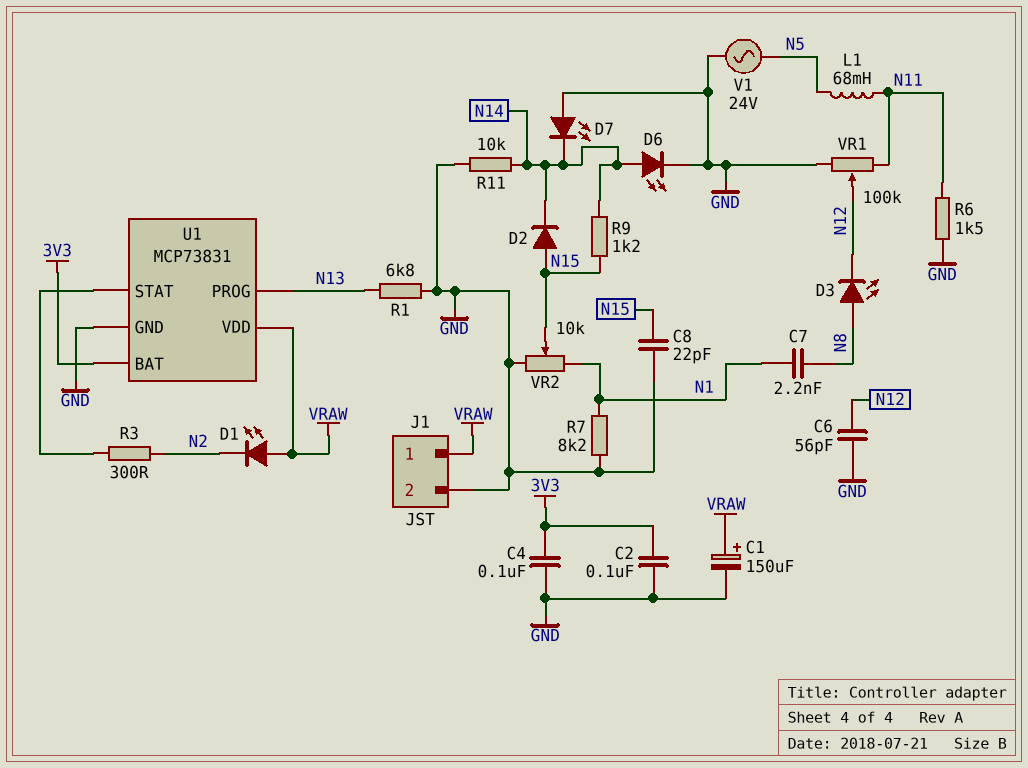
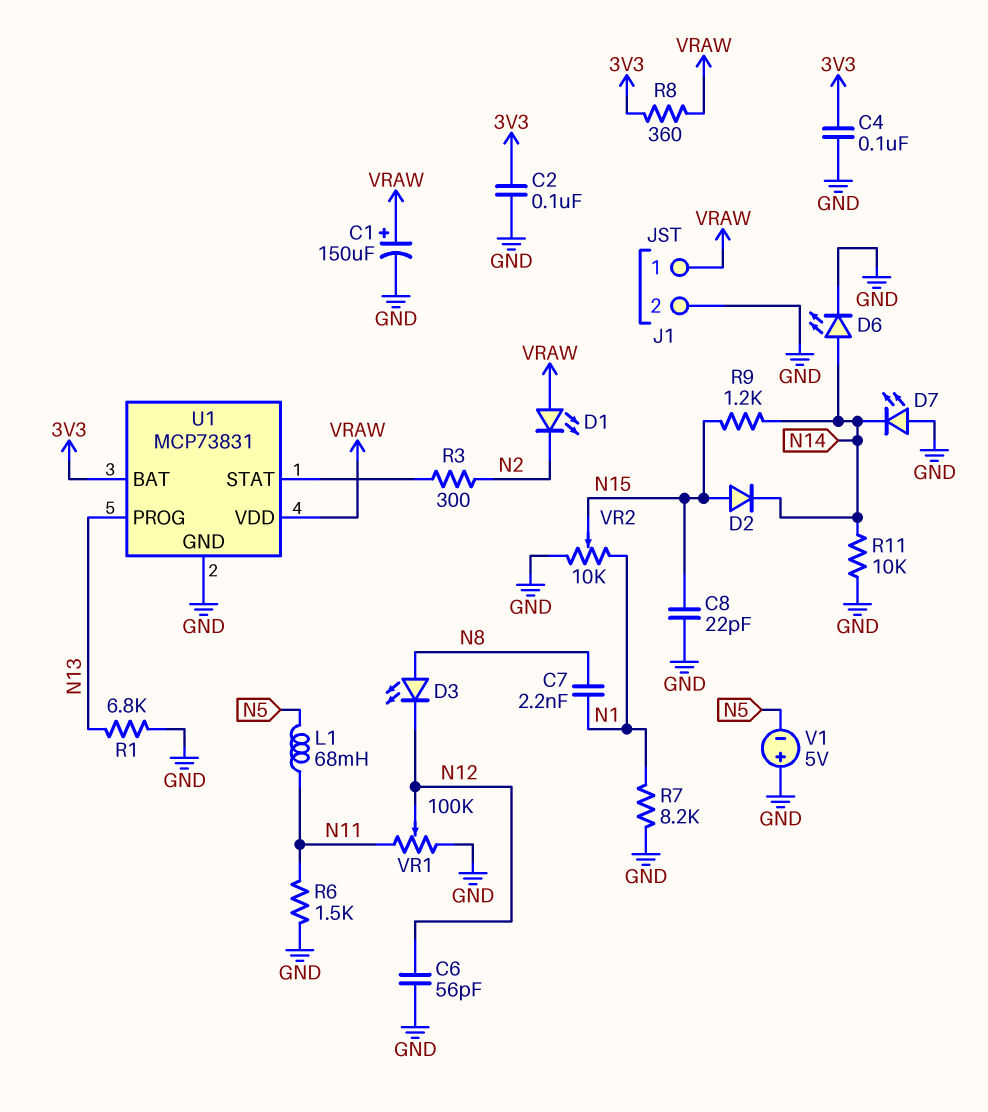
R8: none -> 360 (3V3, VRAW)
V1: AC 24V (GND, N5) -> 5V (plus GND, minus N5)

